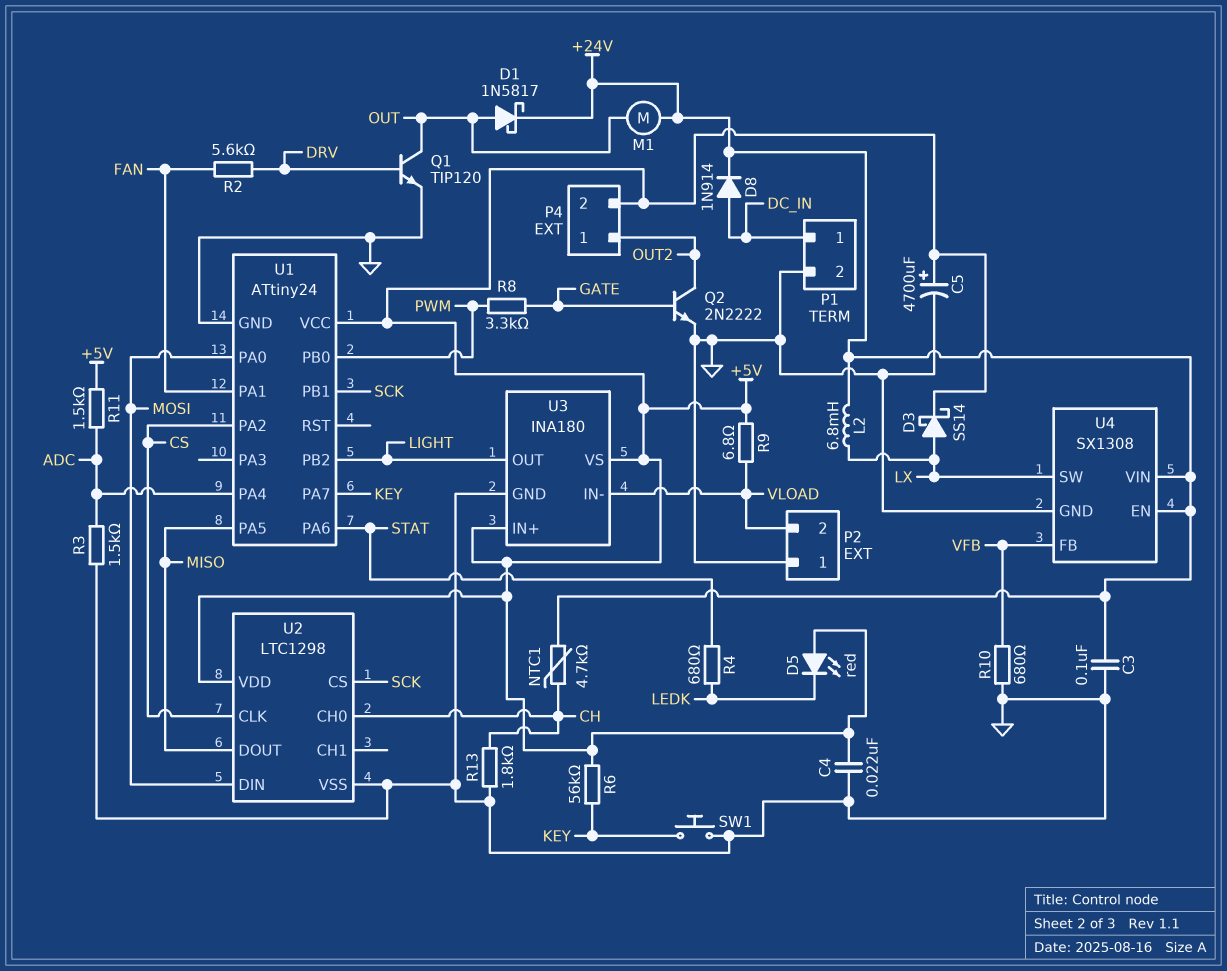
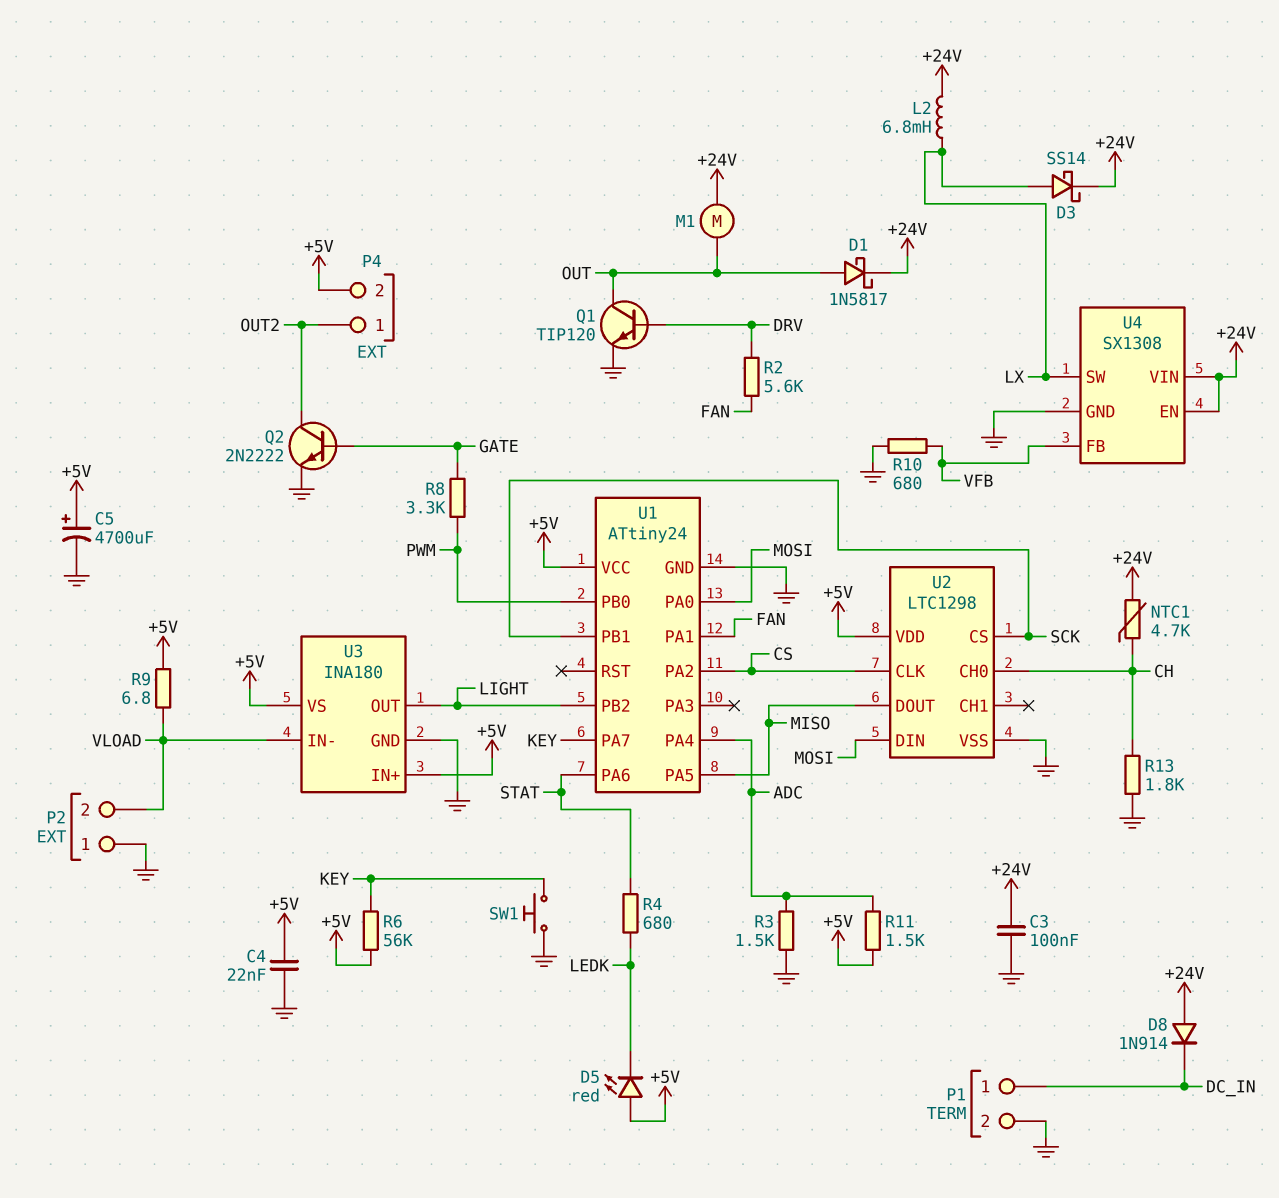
D3: schottky SS14 (A LX, K +5V) -> schottky SS14 (A LX, K +24V)
D8: diode 1N914 (A DC_IN, K +24V) -> diode 1N914 (A +24V, K DC_IN)

